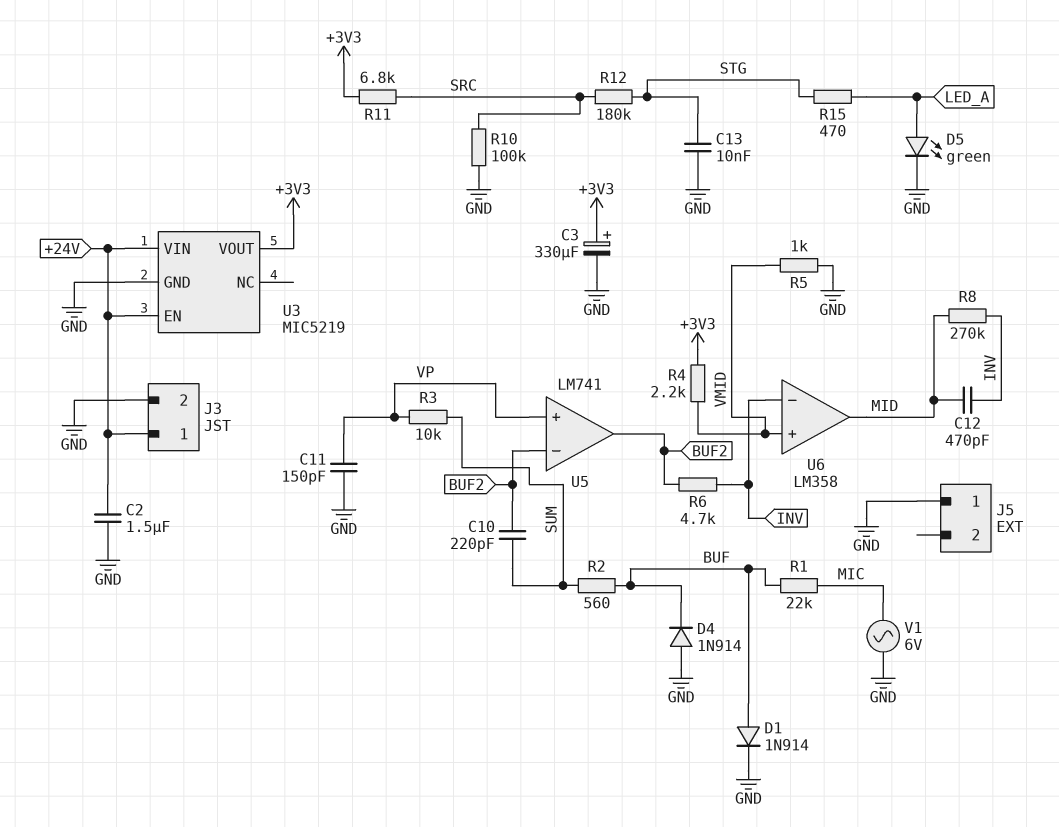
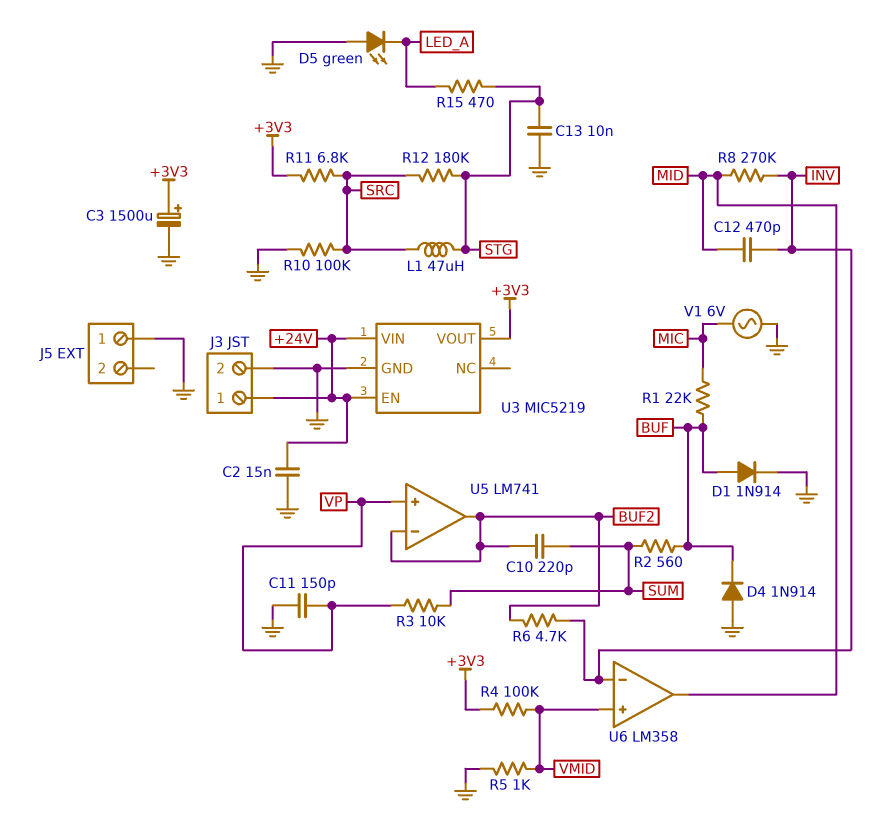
C2: 1.5uF (+24V, GND) -> 15nF (+24V, GND)
C3: 330uF (plus +3V3, minus GND) -> 1500uF (plus +3V3, minus GND)
D5: LED green (A LED_A, K GND) -> LED green (A GND, K LED_A)
L1: none -> 47uH (SRC, STG)
R4: 2.2k (+3V3, VMID) -> 100k (+3V3, VMID)

